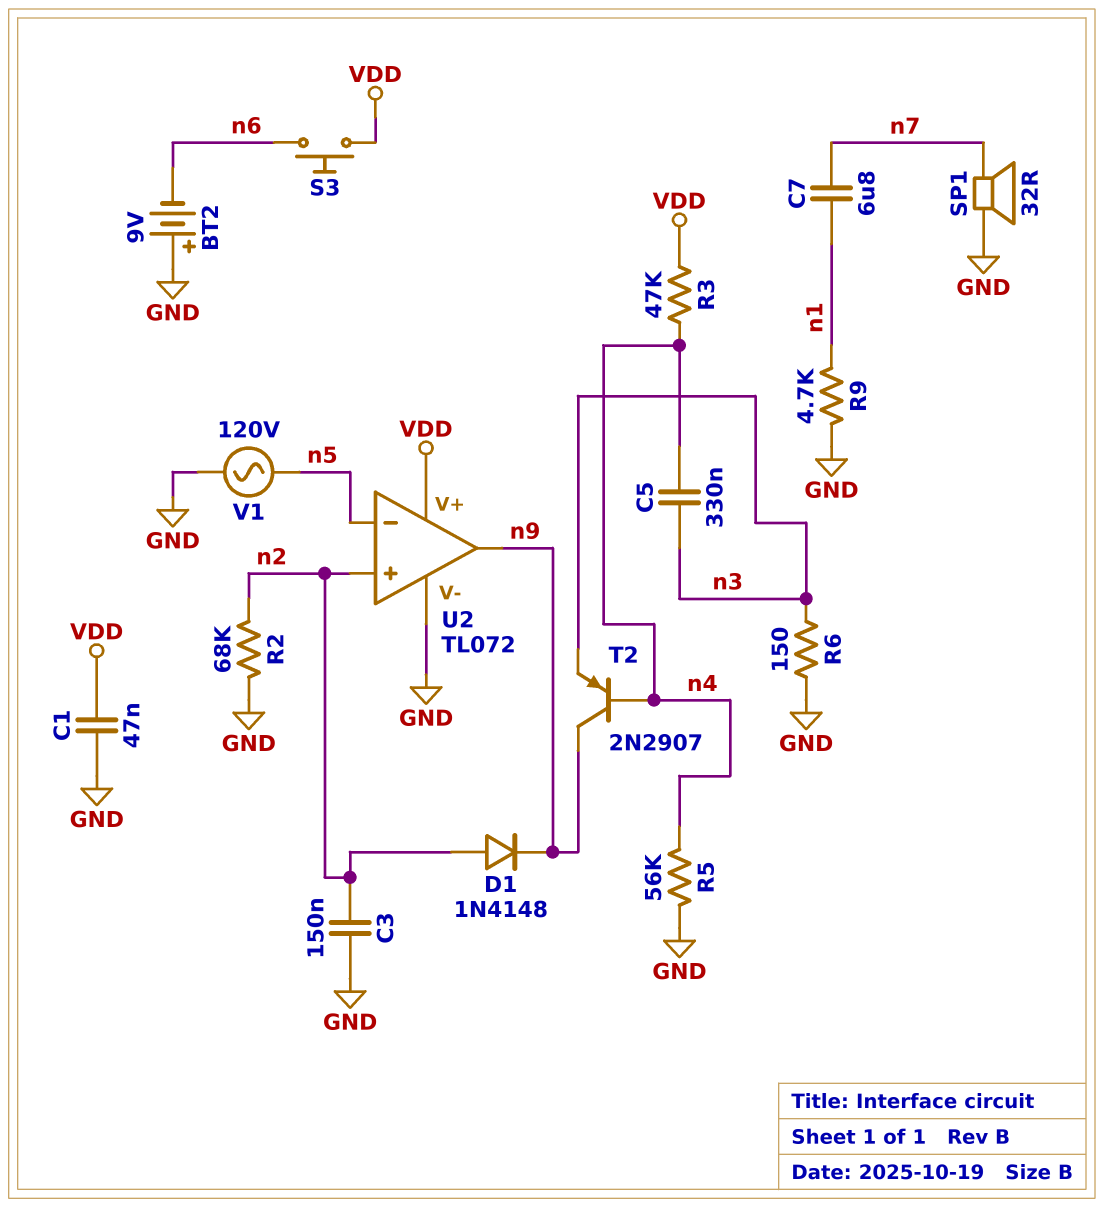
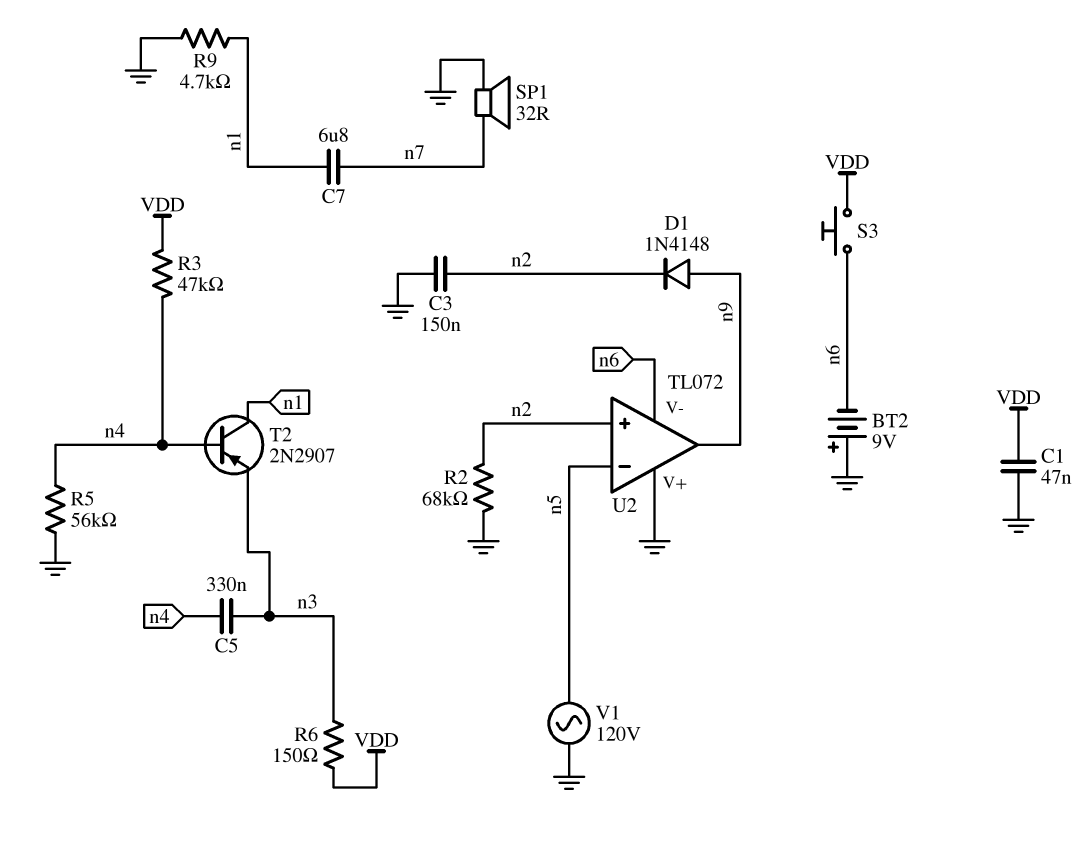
D1: diode 1N4148 (A n2, K n9) -> diode 1N4148 (A n9, K n2)
R6: 150 (GND, n3) -> 150 (VDD, n3)
T2: PNP 2N2907 (B n4, C n9, E n3) -> PNP 2N2907 (B n4, C n1, E n3)
U2 pin V+: VDD -> GND
U2 pin V-: GND -> n6

